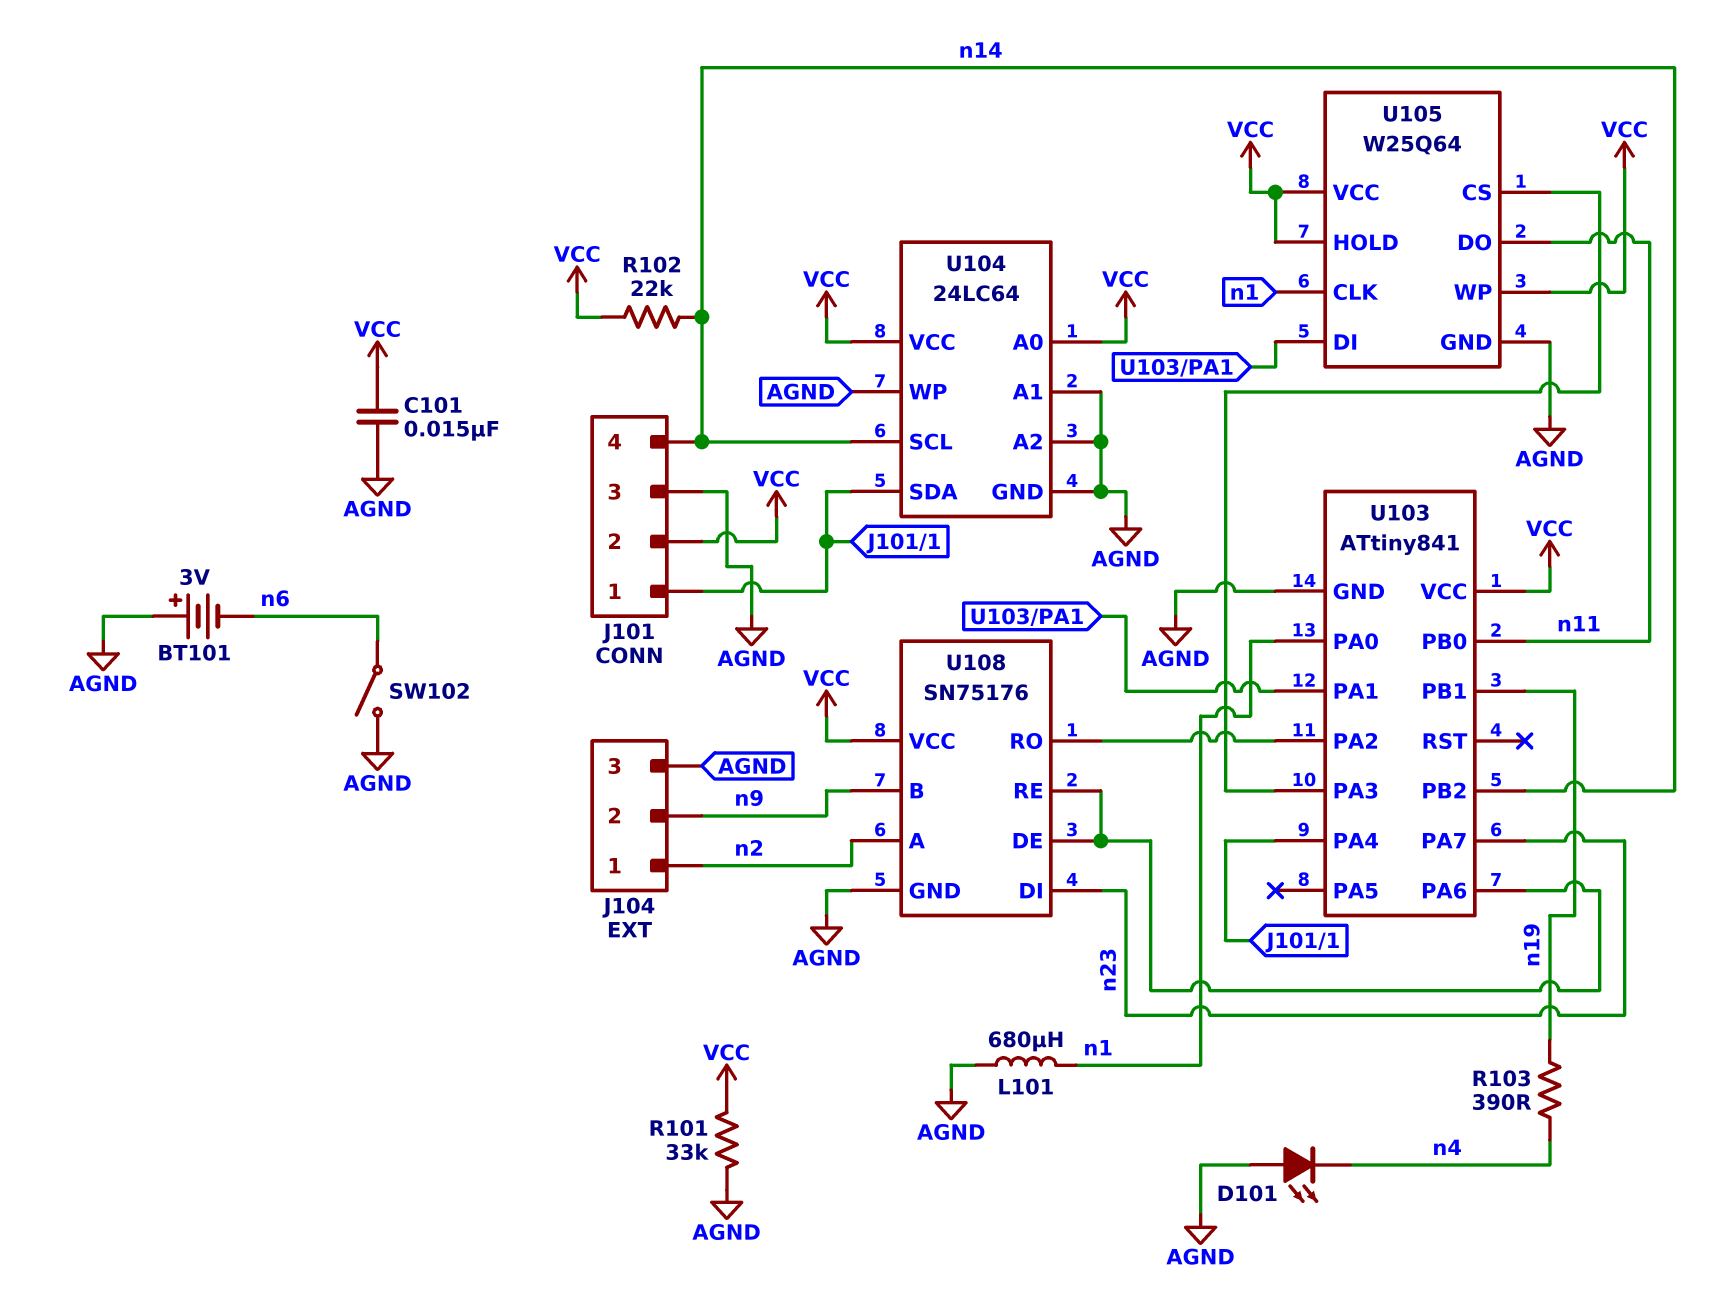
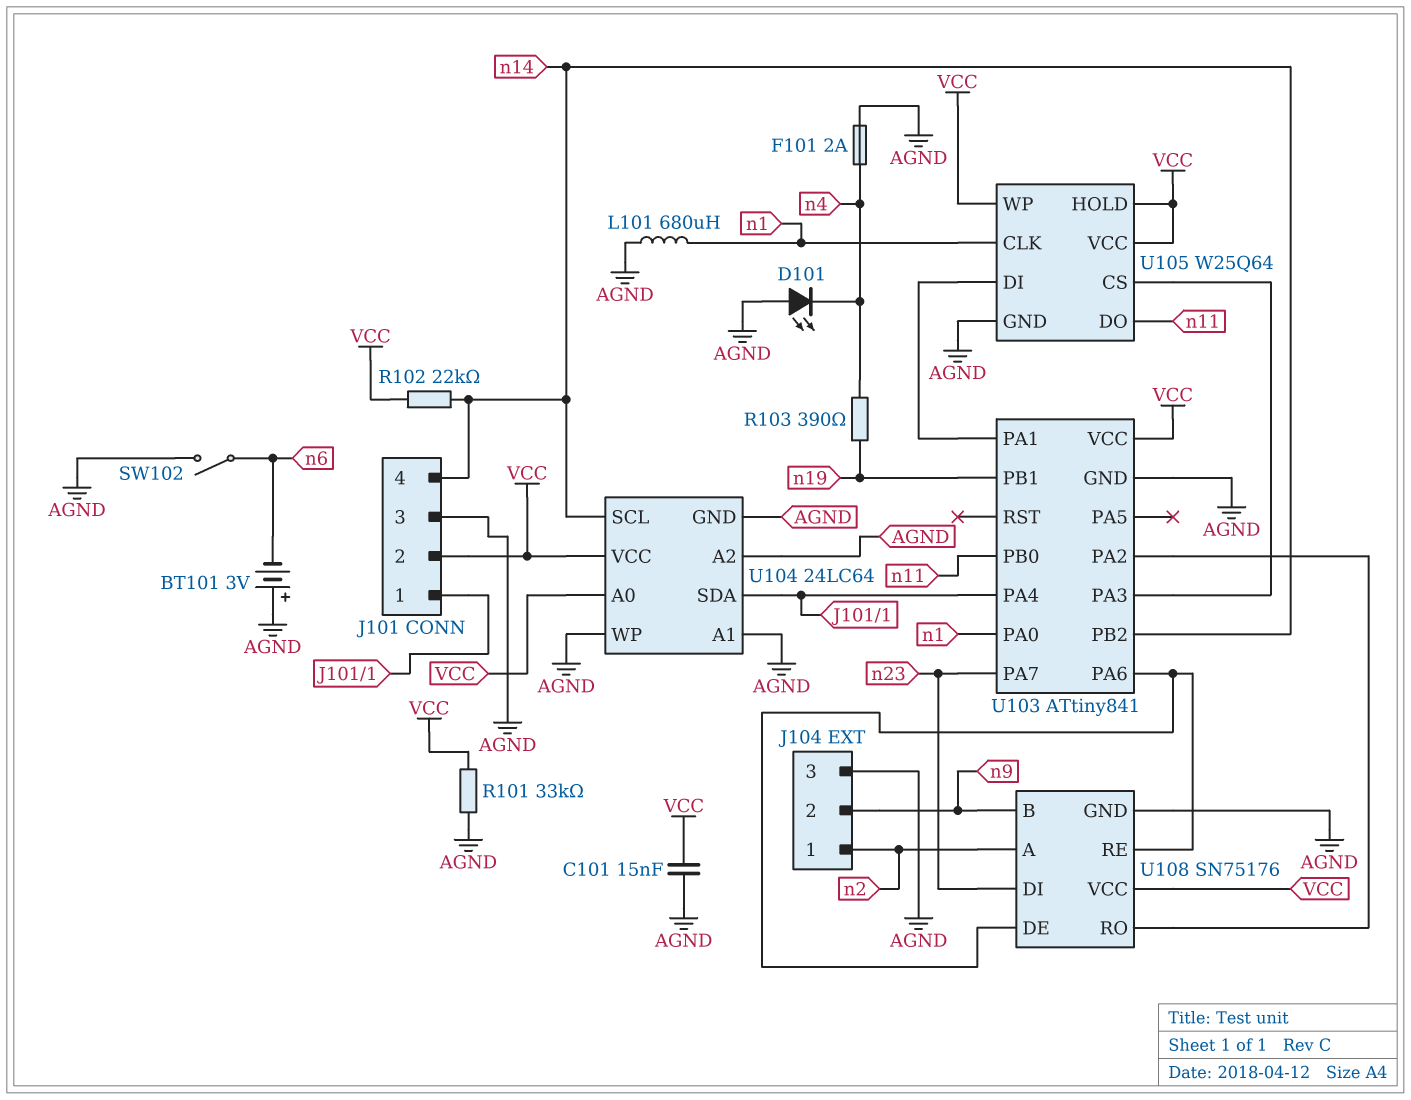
F101: none -> 2A (AGND, n4)

